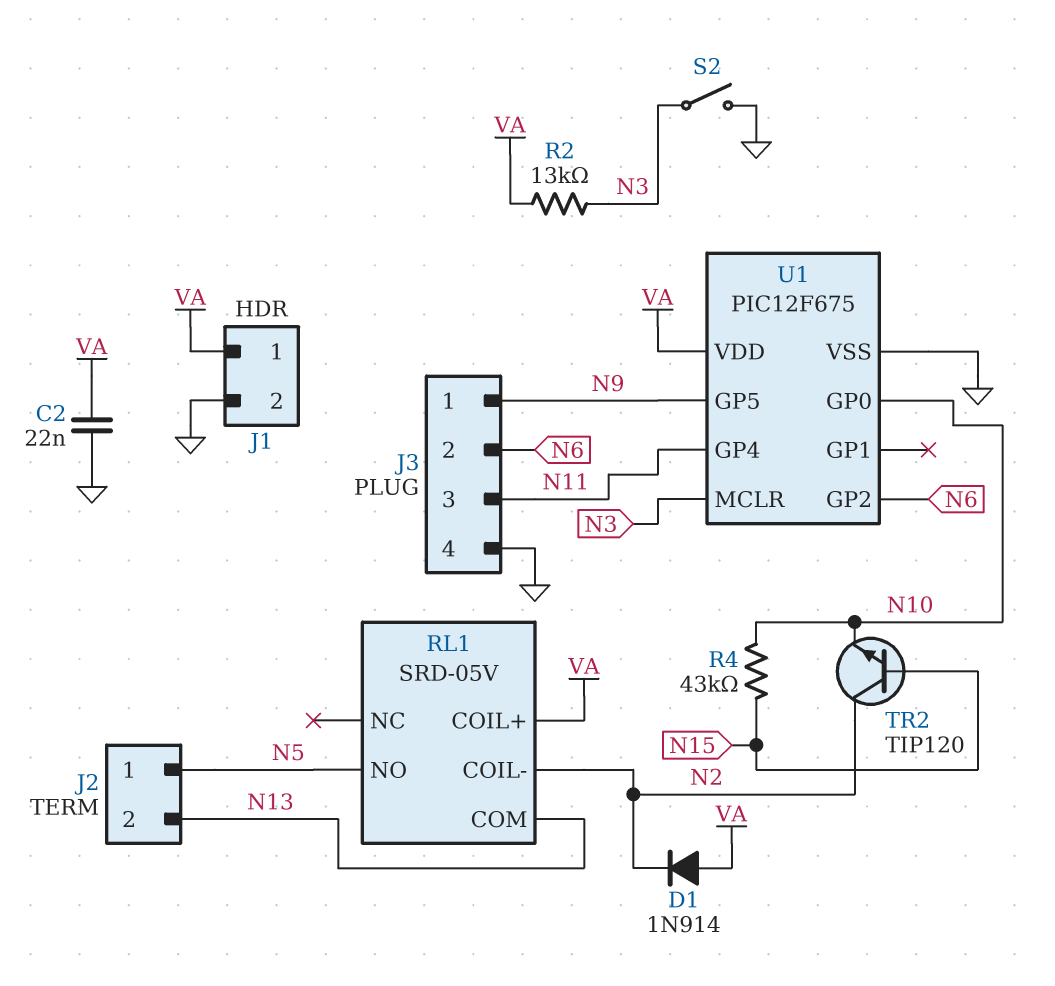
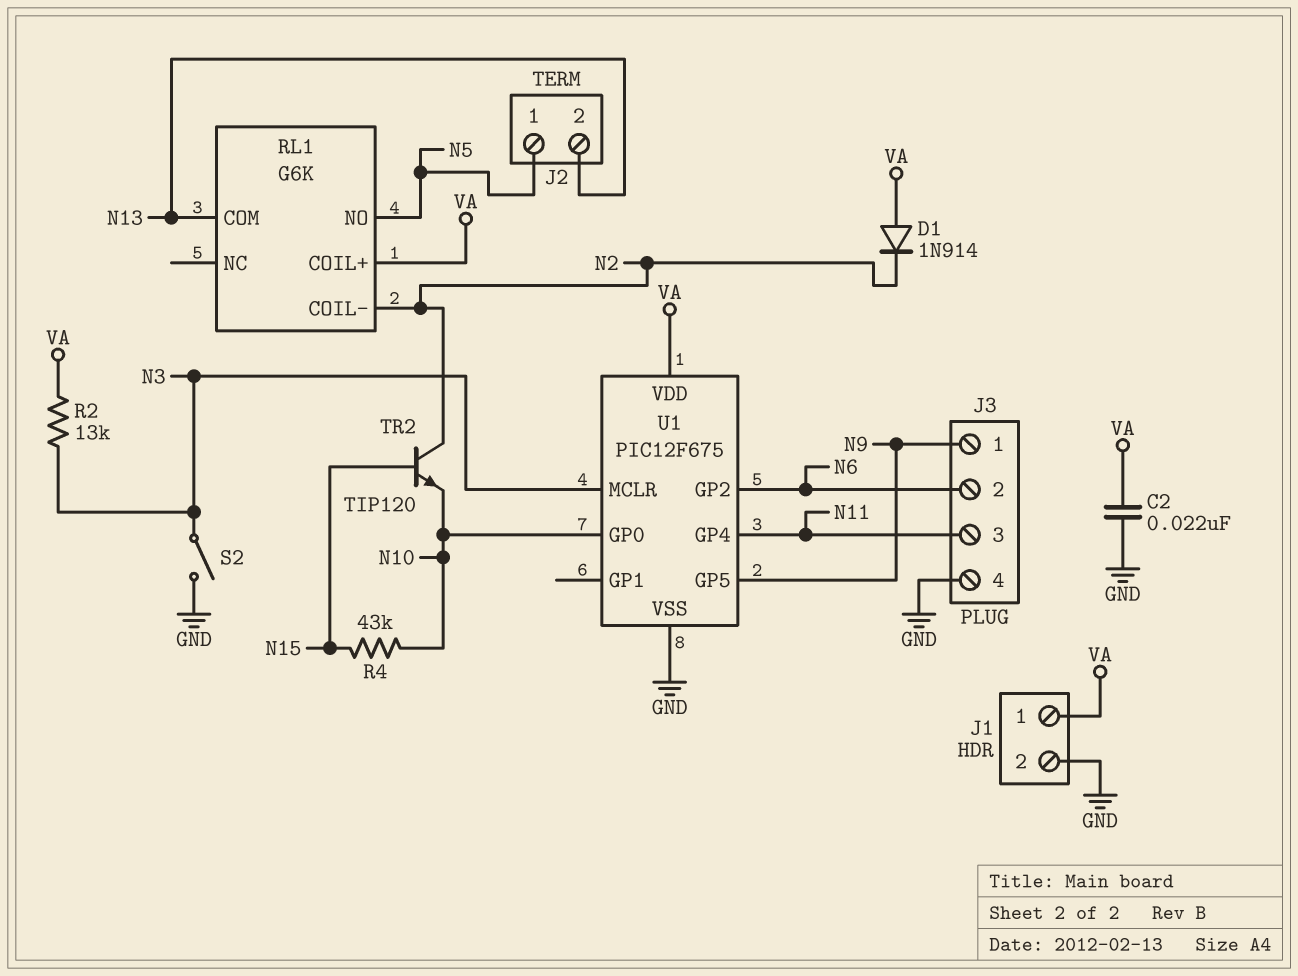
RL1: SRD-05V -> G6K

